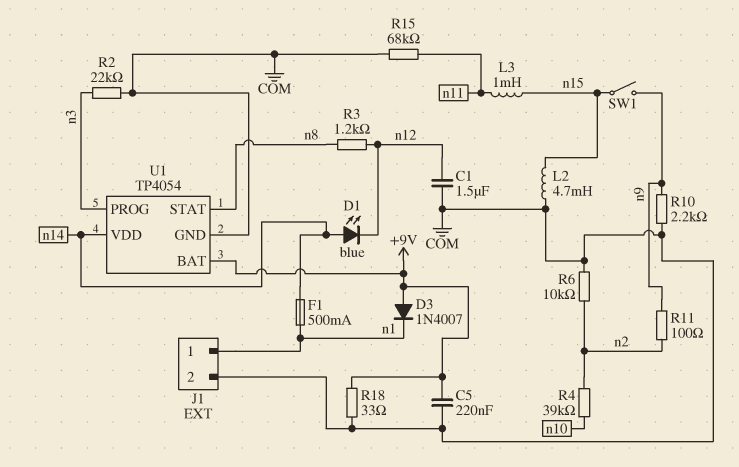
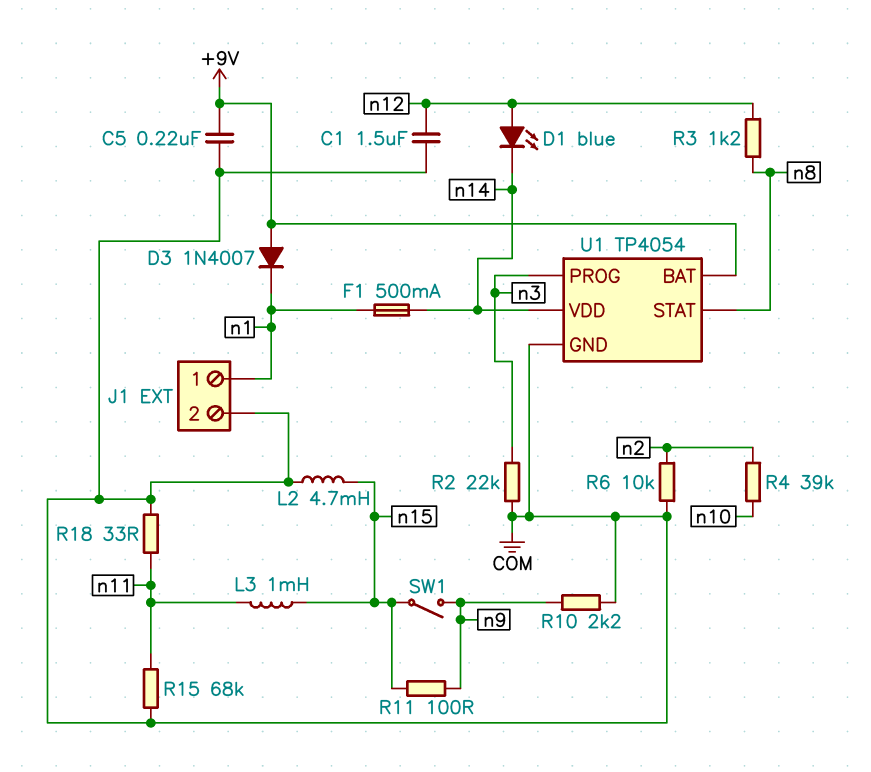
D1: LED blue (A n14, K n12) -> LED blue (A n12, K n14)
R11: 100 (n2, n9) -> 100 (n9, n15)
R18: 33 (+9V, COM) -> 33 (COM, n11)

